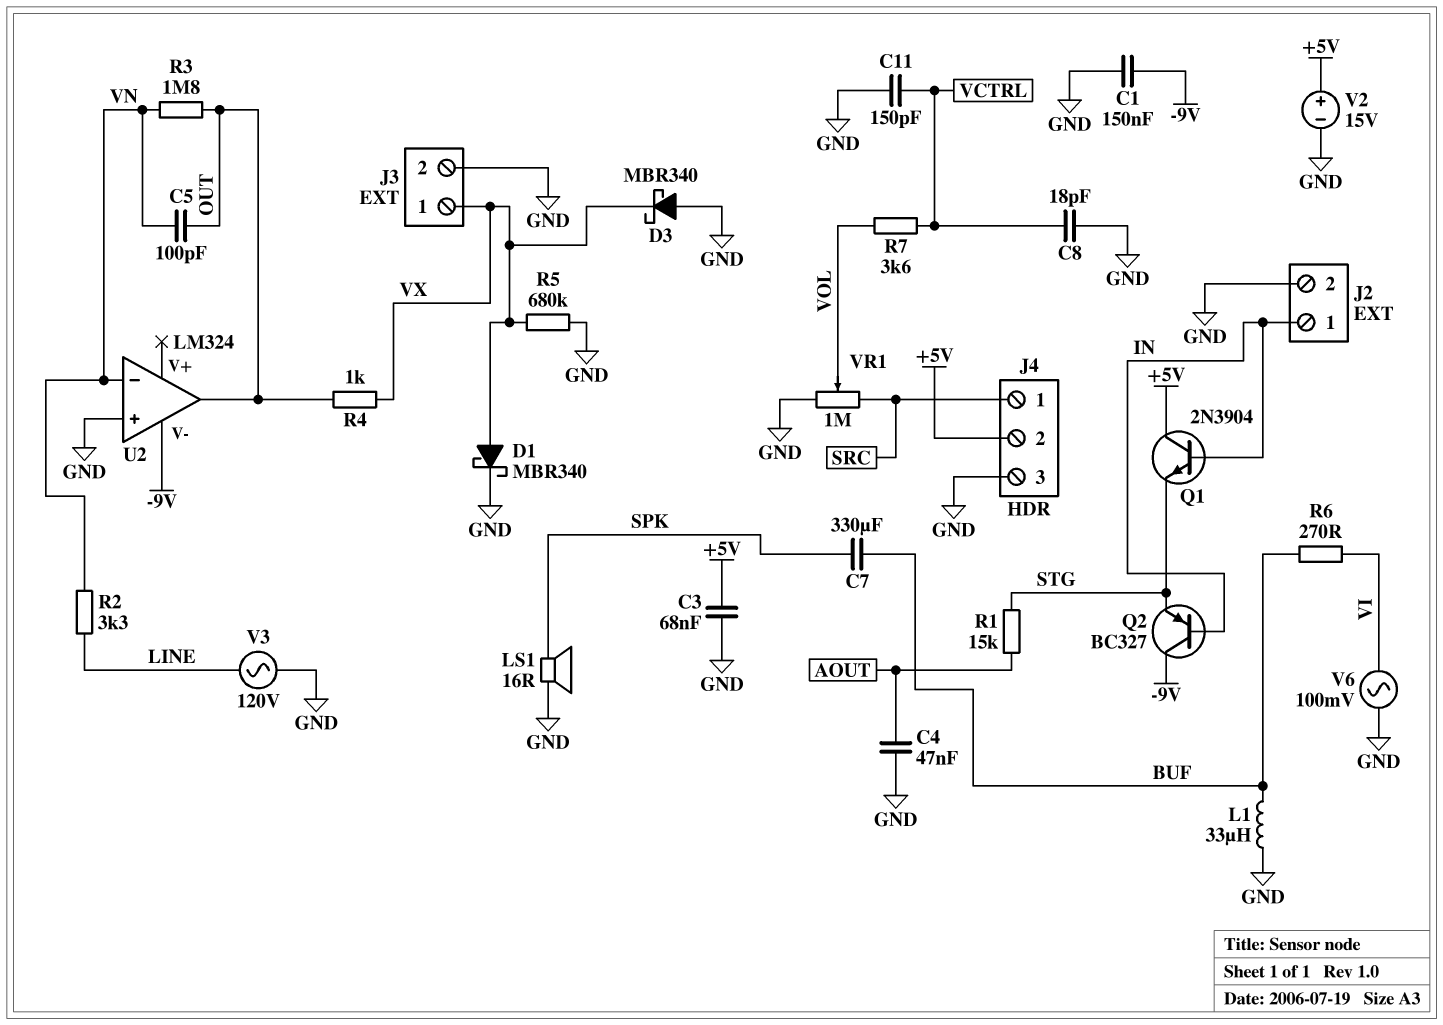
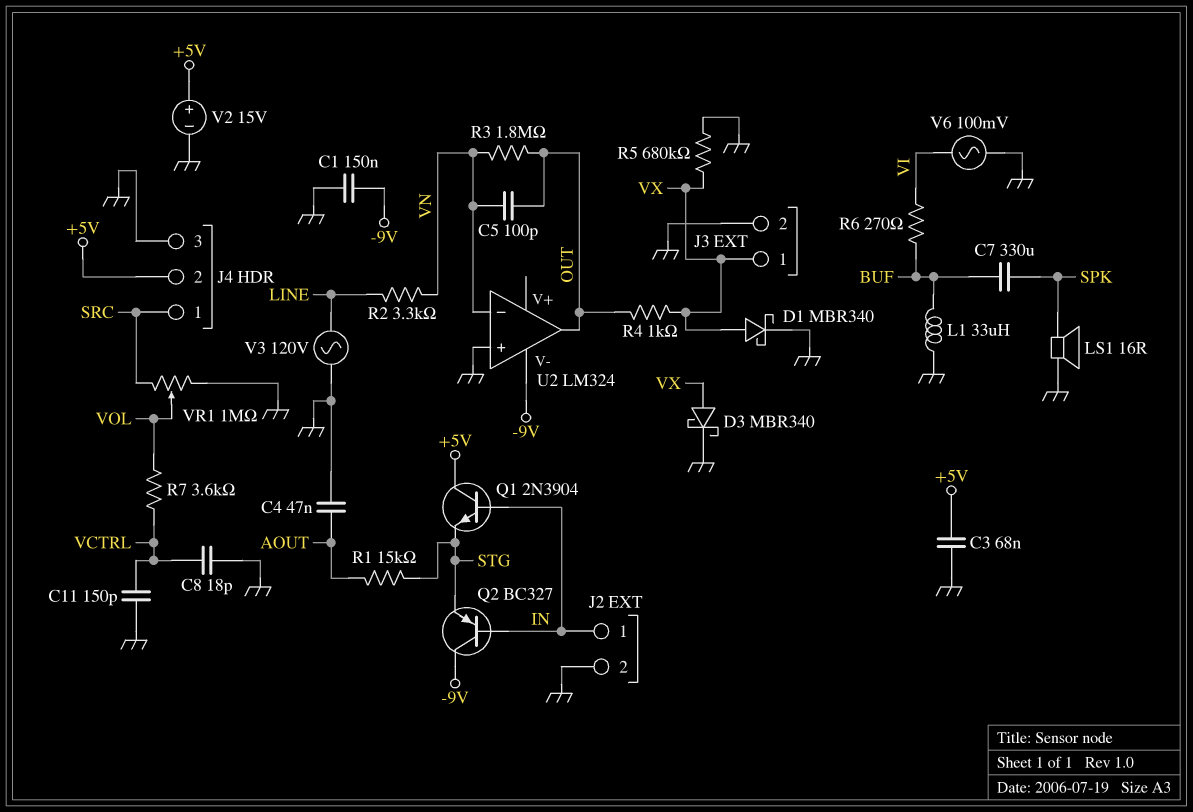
D3: schottky MBR340 (A GND, K VX) -> schottky MBR340 (A VX, K GND)

